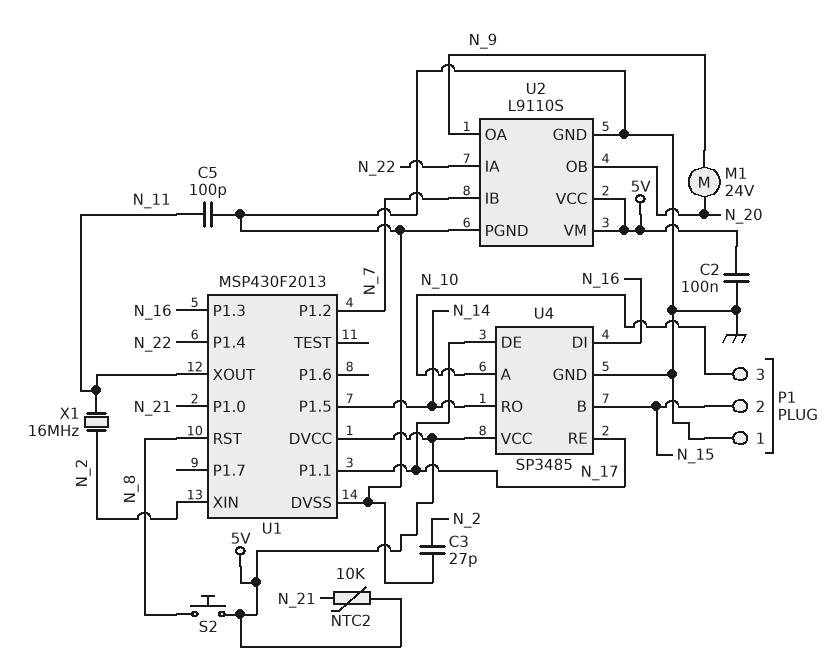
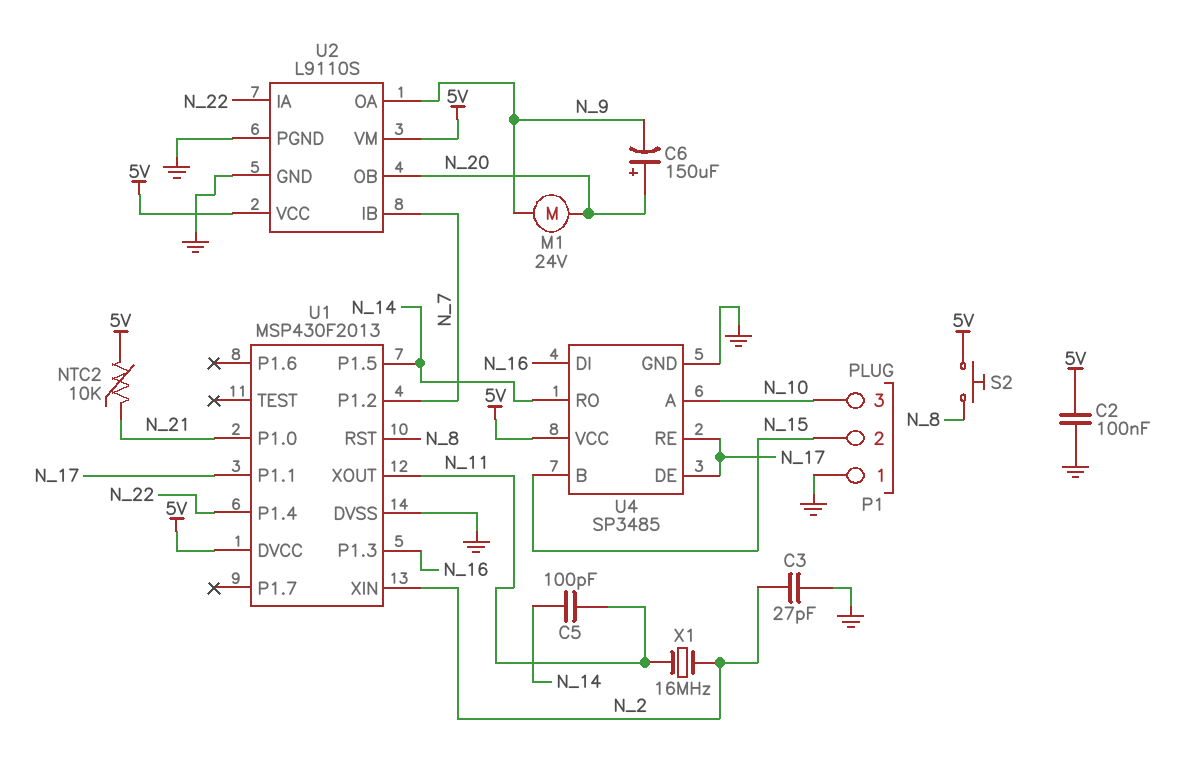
C5: 100pF (GND, N_11) -> 100pF (N_11, N_14)
C6: none -> 150uF (plus N_20, minus N_9)

